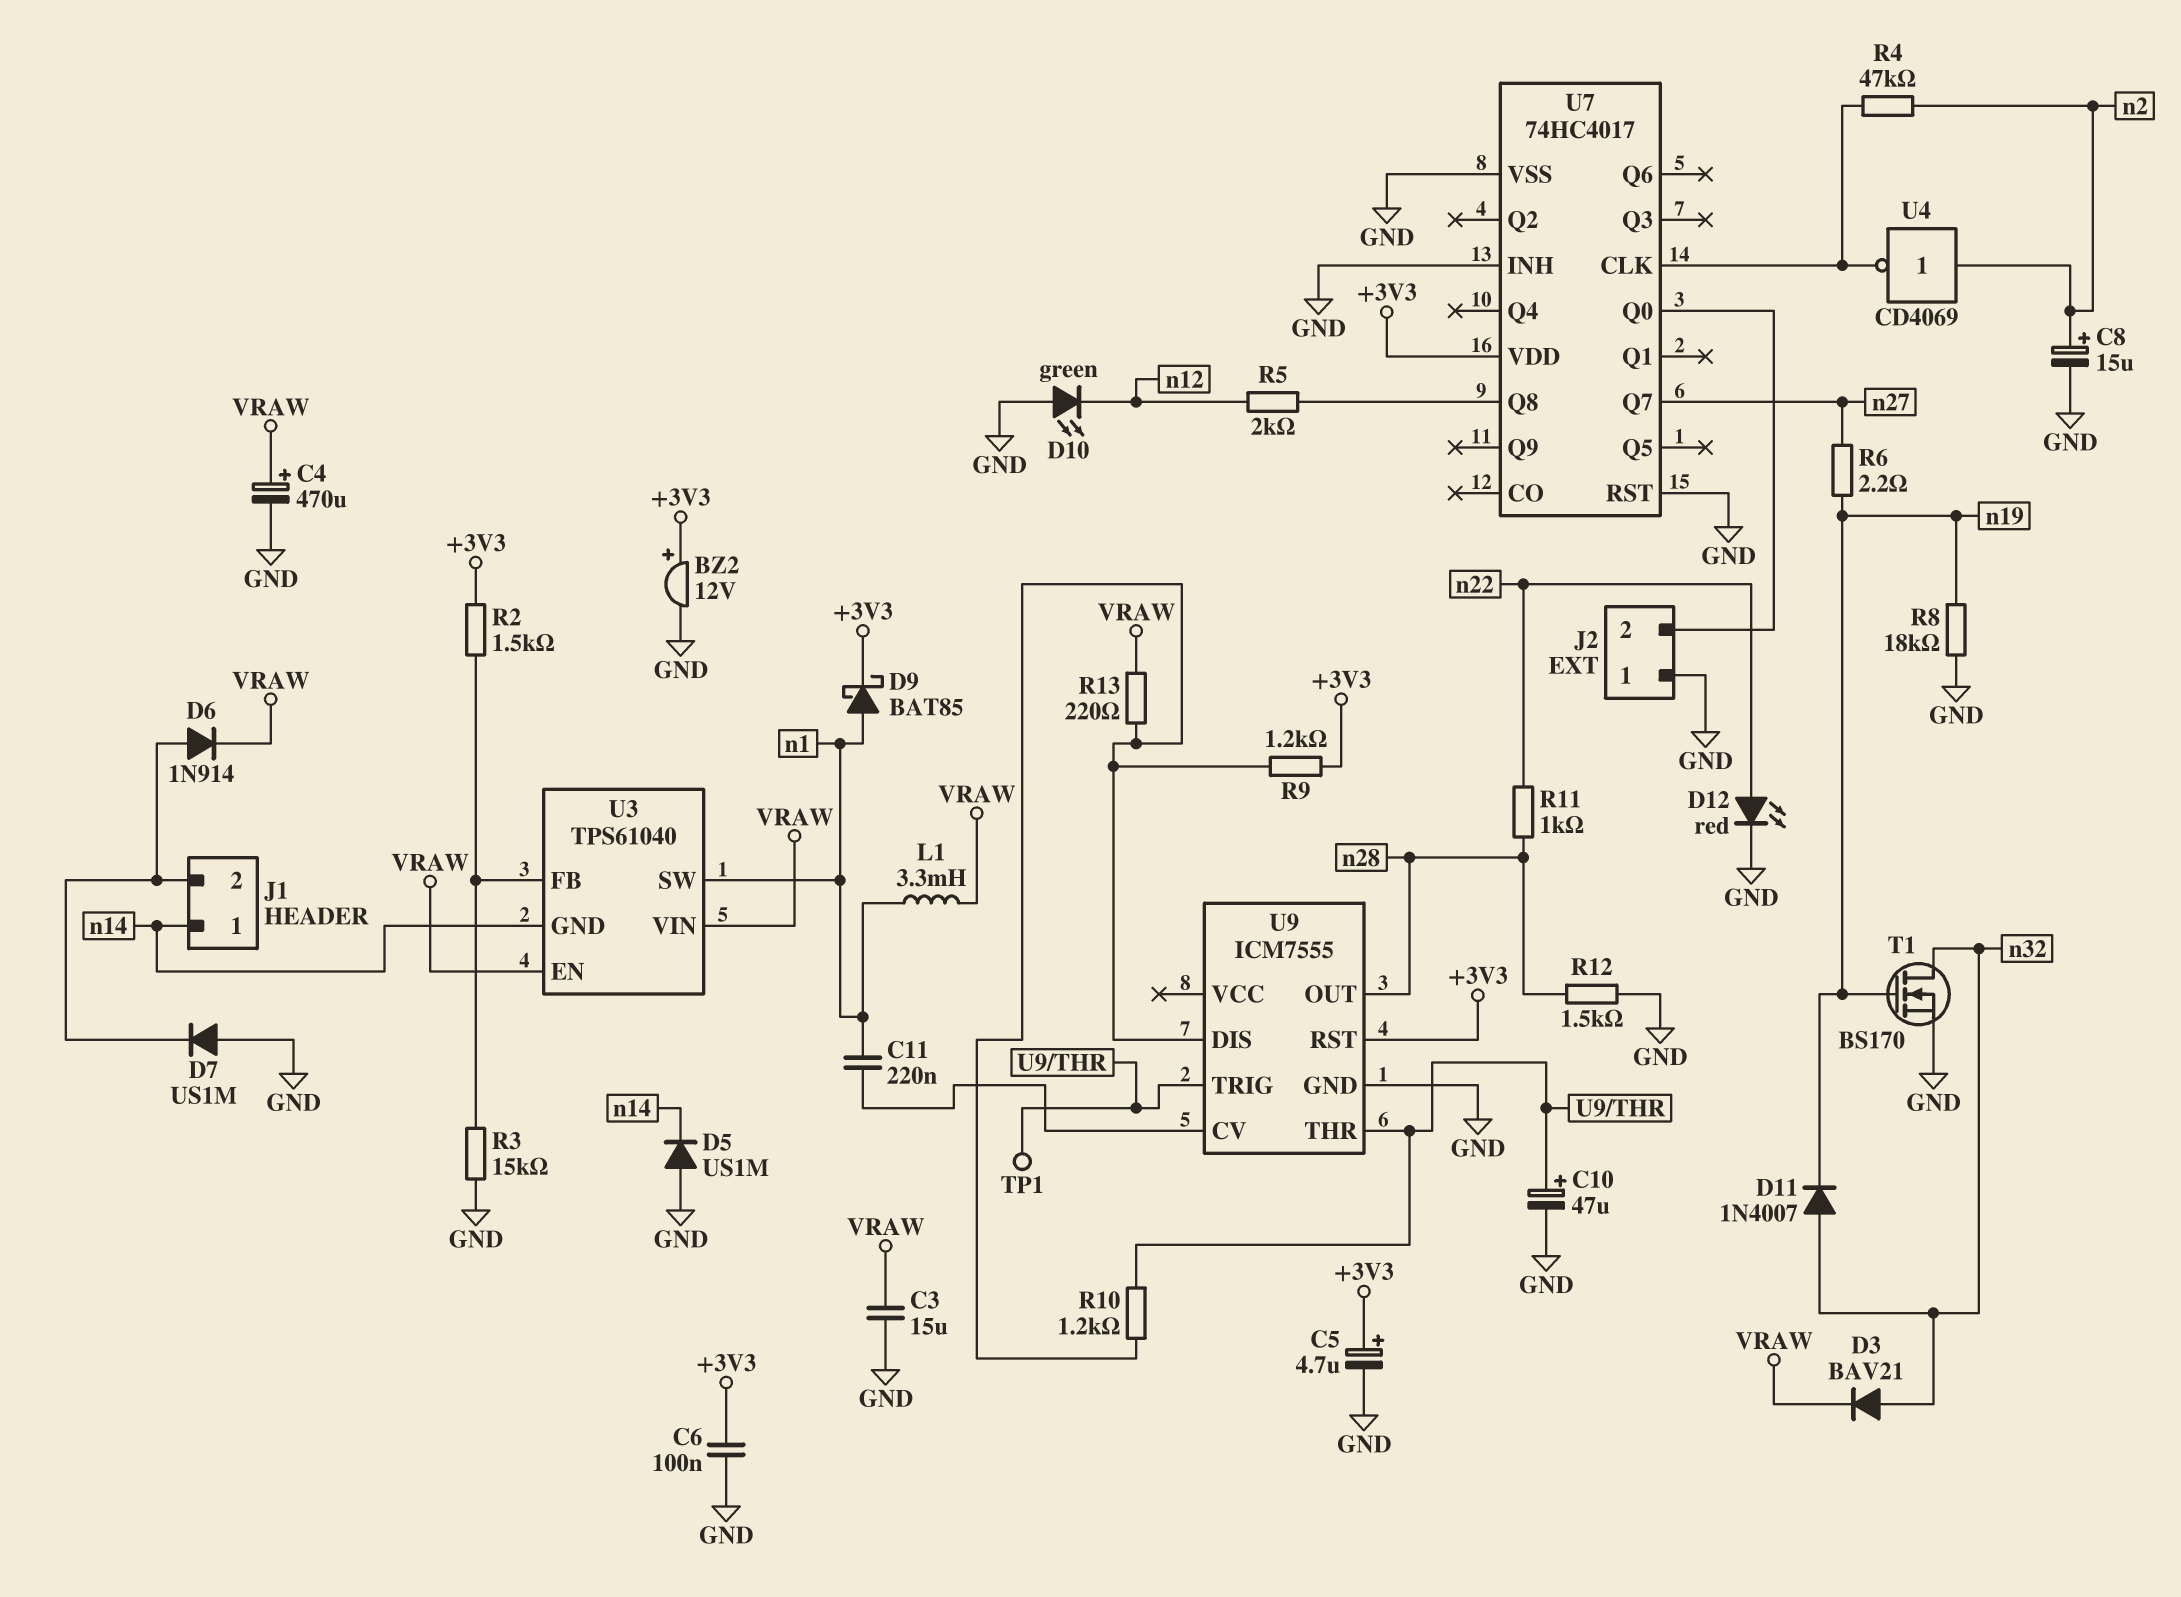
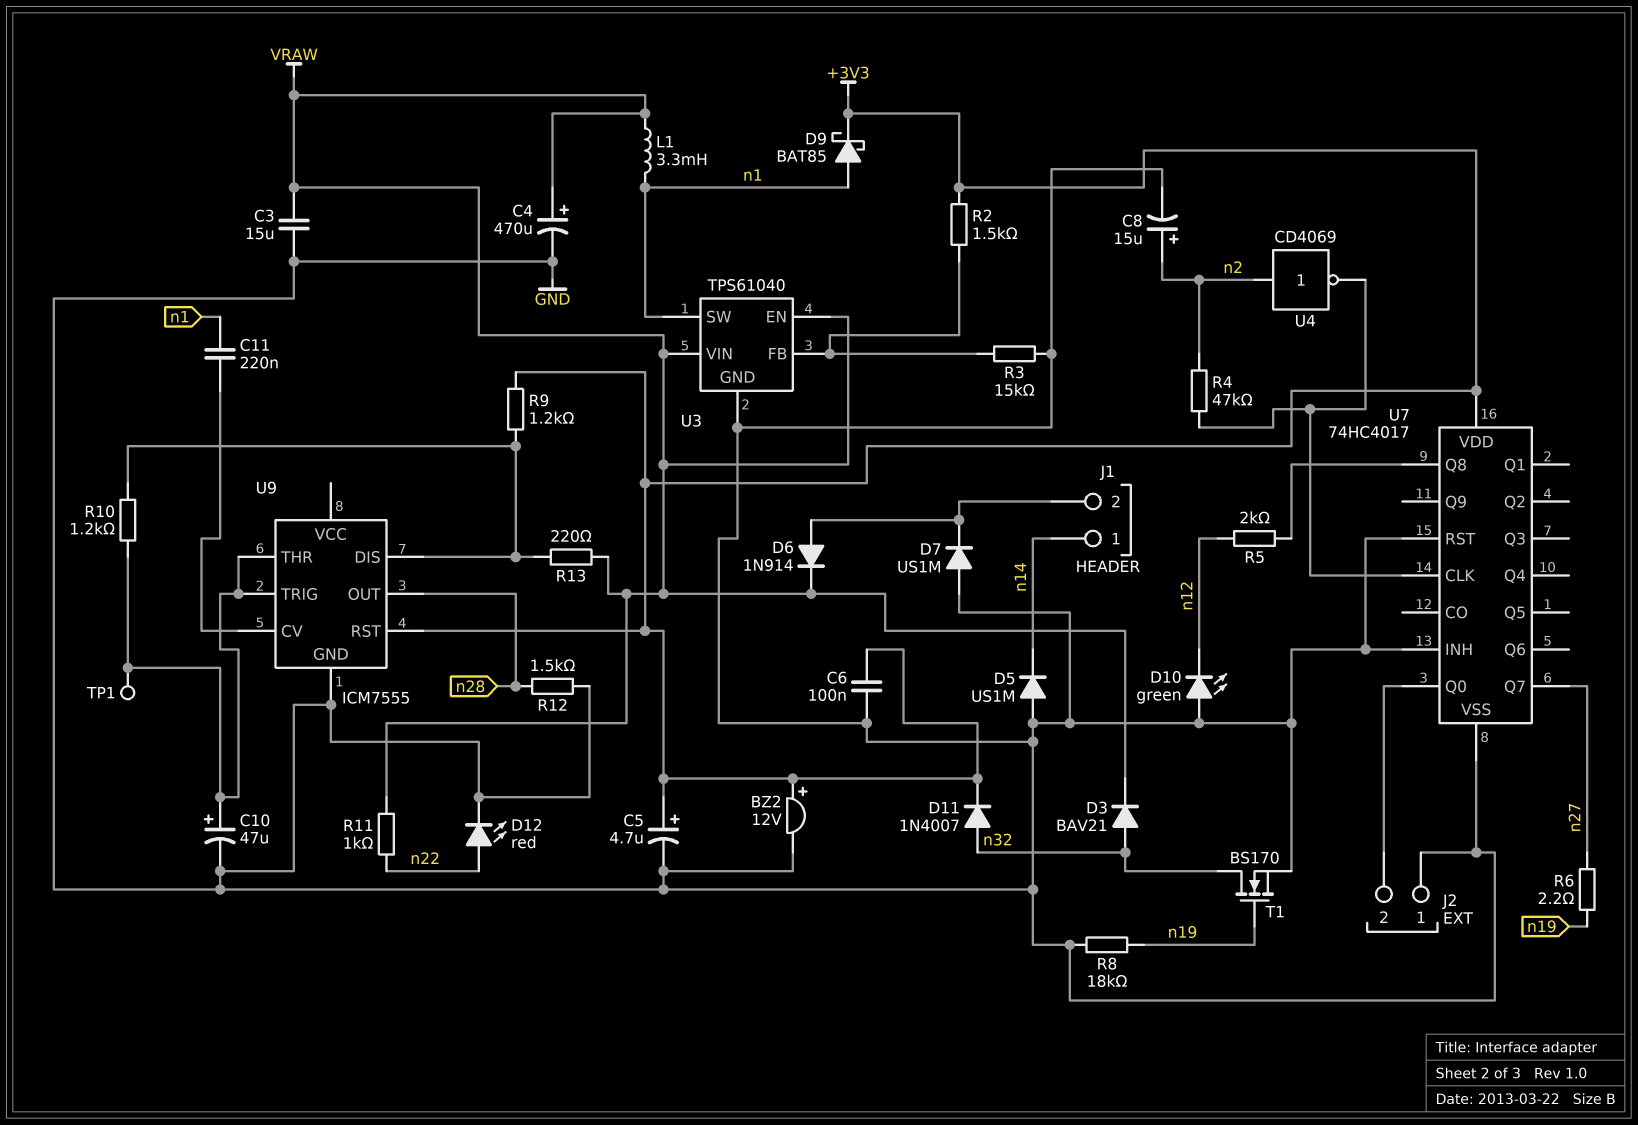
D11: diode 1N4007 (A n32, K n19) -> diode 1N4007 (A n32, K +3V3)
R11: 1k (n22, n28) -> 1k (VRAW, n22)
U3 pin GND: n14 -> GND

